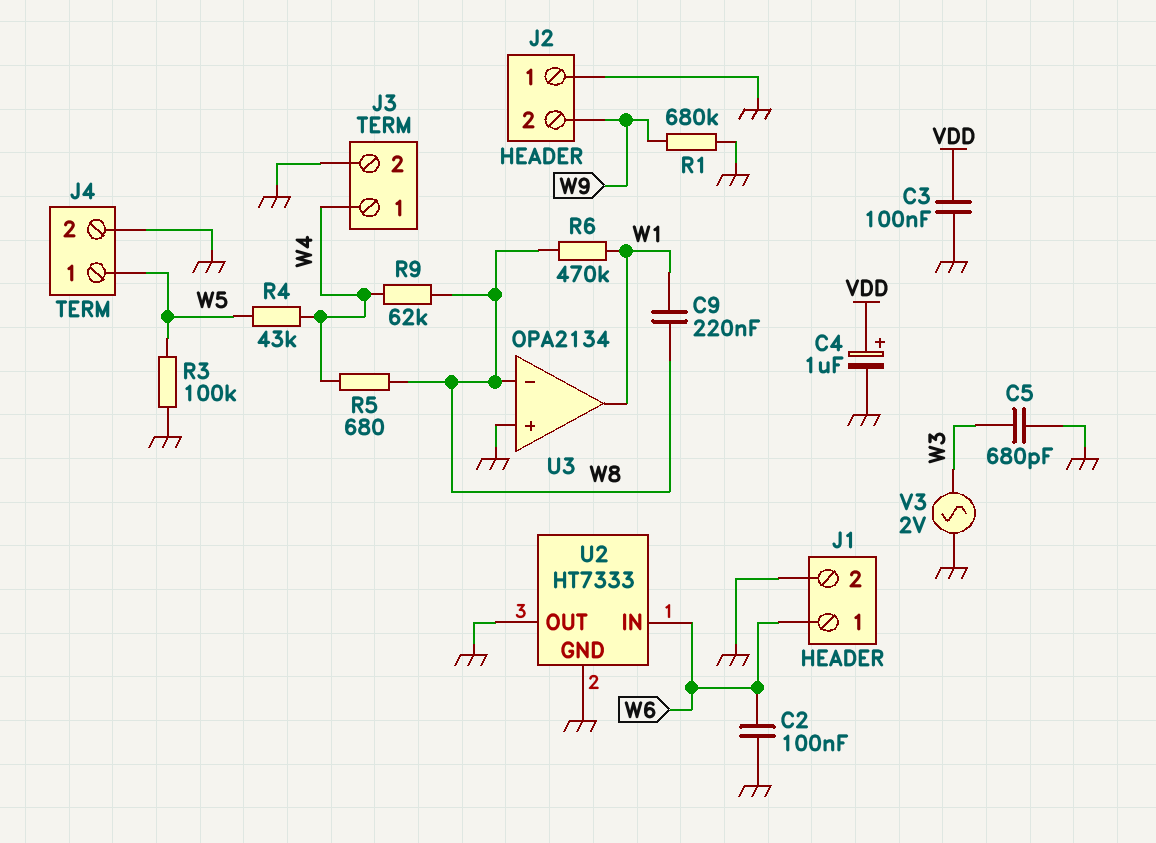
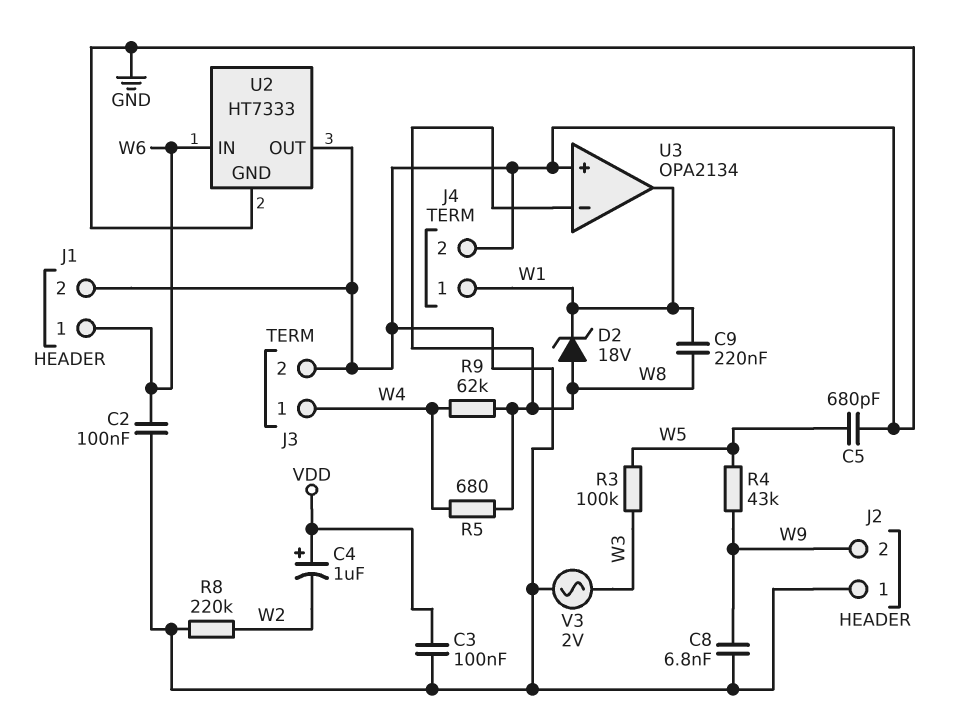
C4: 1uF (plus VDD, minus GND) -> 1uF (plus VDD, minus W2)
C5: 680pF (GND, W3) -> 680pF (GND, W5)
C8: none -> 6.8nF (GND, W9)
D2: none -> zener 18V (A W8, K W1)
J4 pin 1: W5 -> W1
R1: 680k (GND, W9) -> none
R3: 100k (GND, W5) -> 100k (W3, W5)
R4: 43k (W4, W5) -> 43k (W5, W9)
R6: 470k (W1, W8) -> none
R8: none -> 220k (GND, W2)

